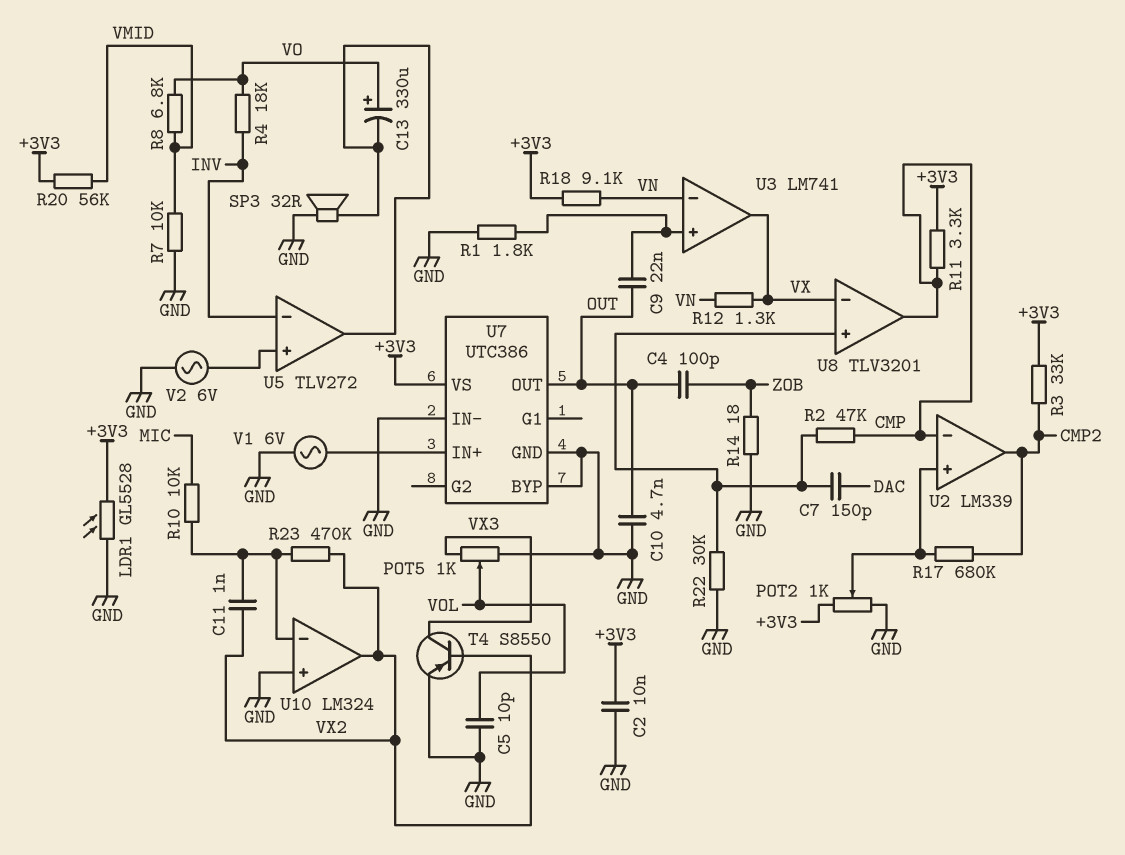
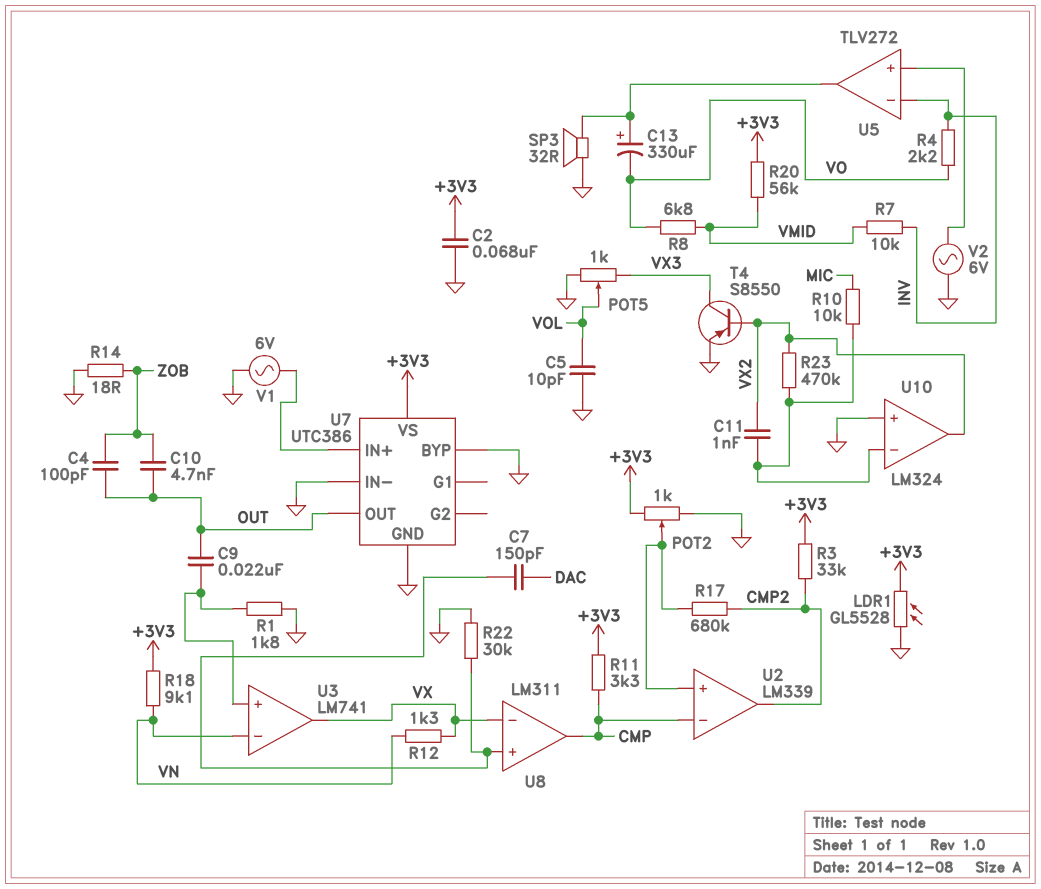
C2: 10nF (+3V3, GND) -> 68nF (+3V3, GND)
C10: 4.7nF (GND, OUT) -> 4.7nF (OUT, ZOB)
C13: 330uF (plus VO, minus U5/out) -> 330uF (plus U5/out, minus VO)
R2: 47k (CMP, U8/in+) -> none
R4: 18k (INV, VO) -> 2.2k (INV, VO)
R7: 10k (GND, VMID) -> 10k (INV, VMID)
U8: TLV3201 -> LM311

